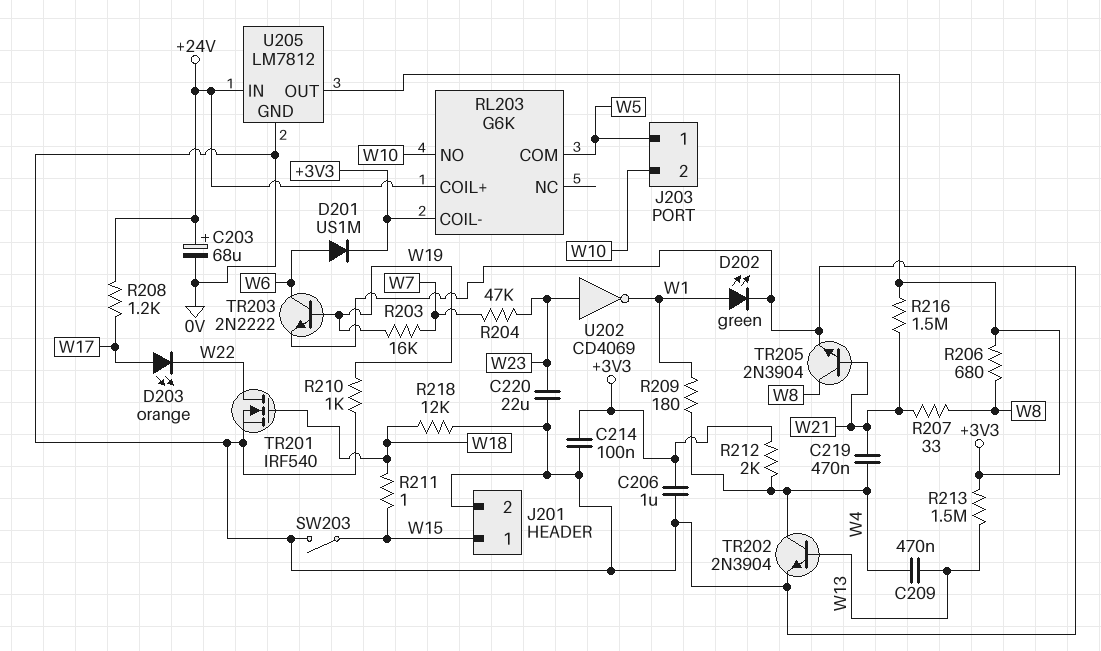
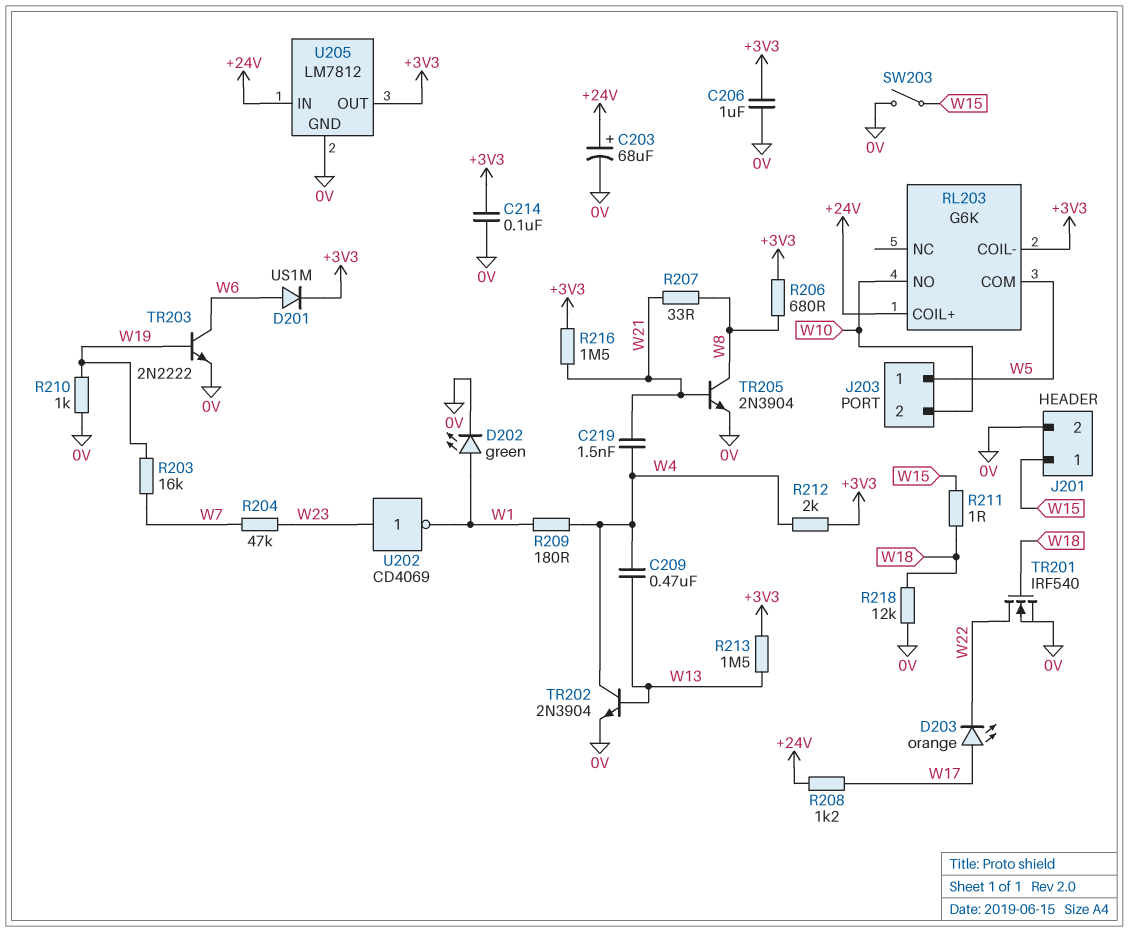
C219: 470nF (W4, W21) -> 1.5nF (W4, W21)
C220: 22uF (0V, W23) -> none

